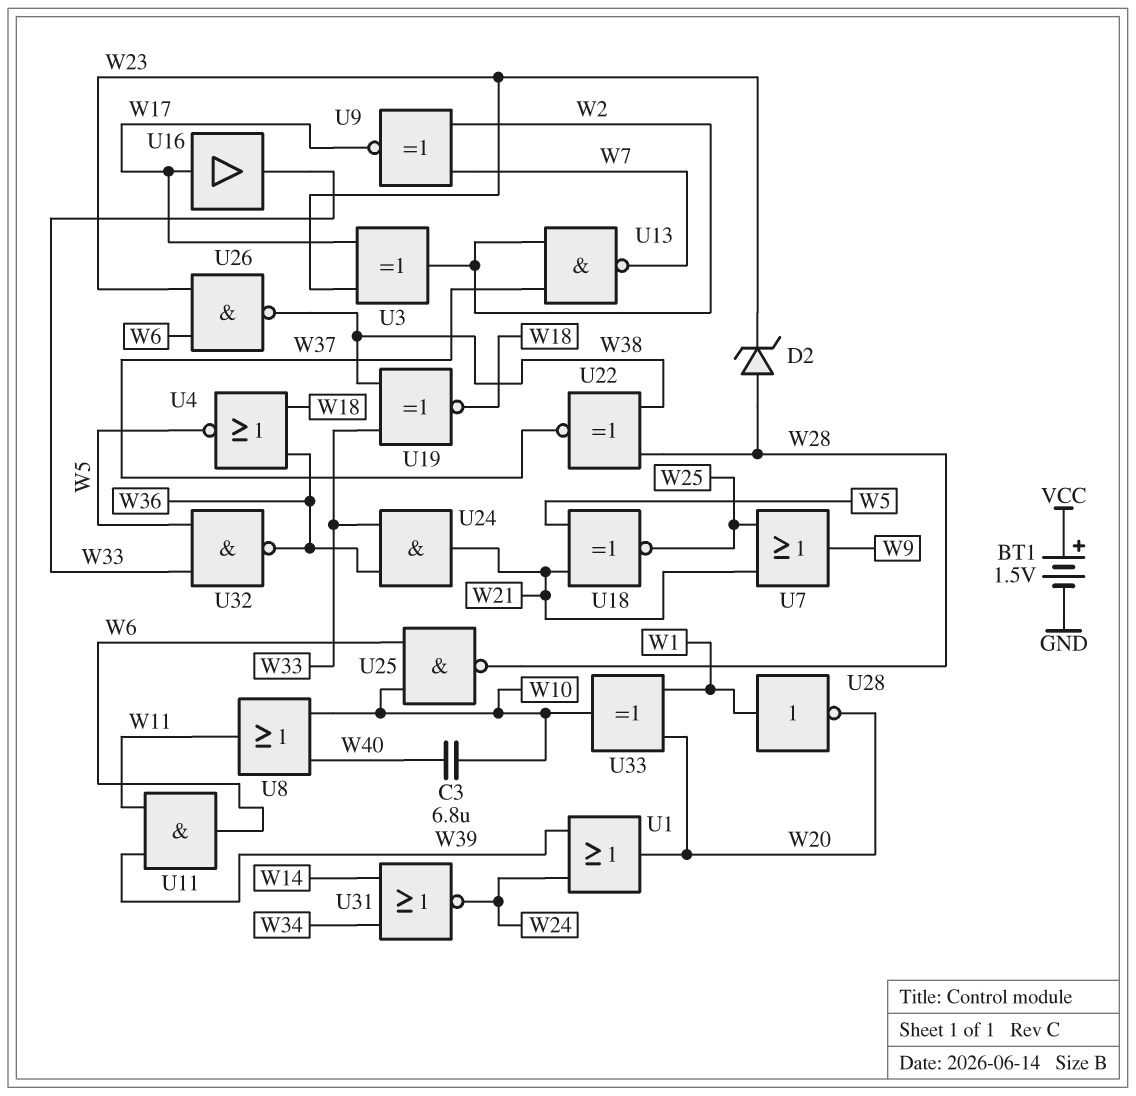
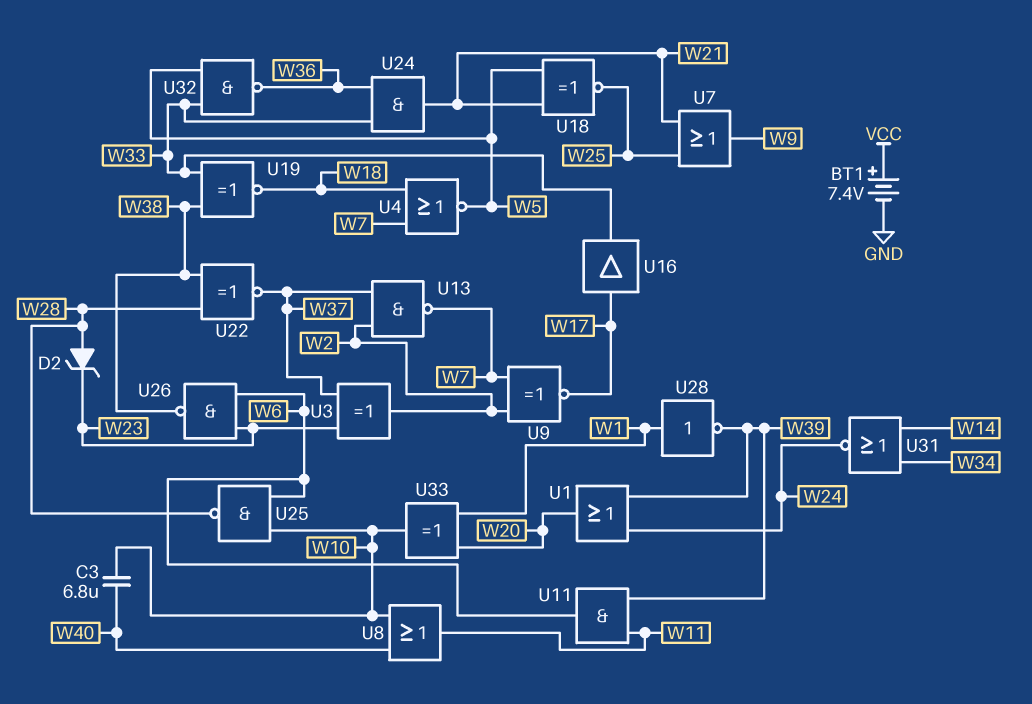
BT1: 1.5V (plus VCC, minus GND) -> 7.4V (plus VCC, minus GND)
U3: XOR (in W17, in W23, out W2) -> XOR (in W23, in W37, out W2)
U4: NOR (in W18, in W36, out W5) -> NOR (in W7, in W18, out W5)
U28: NOT (in W1, out W20) -> NOT (in W1, out W39)

